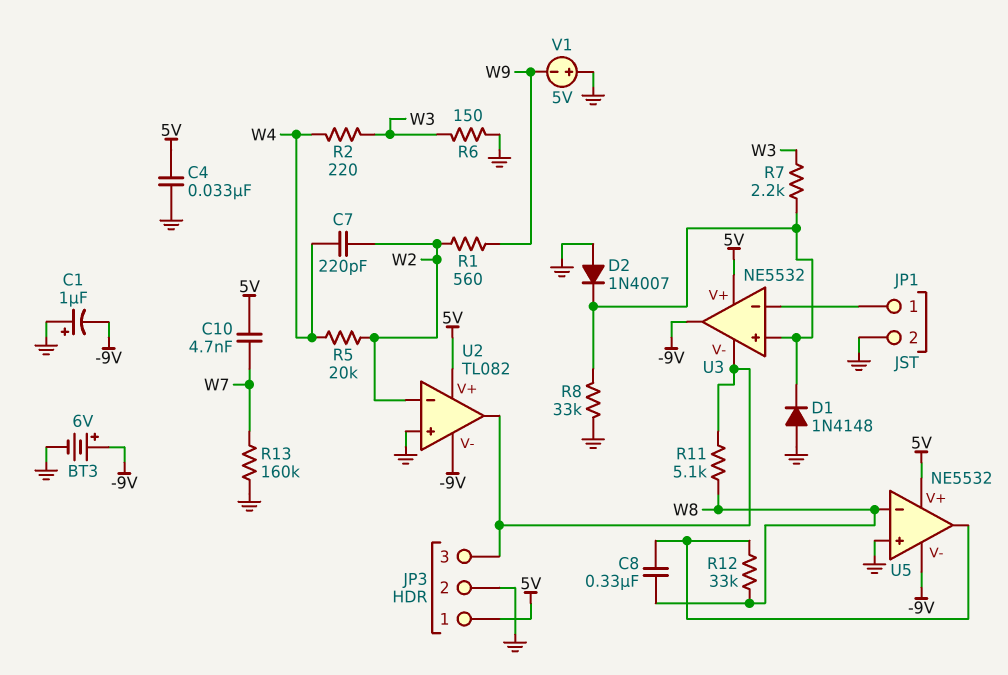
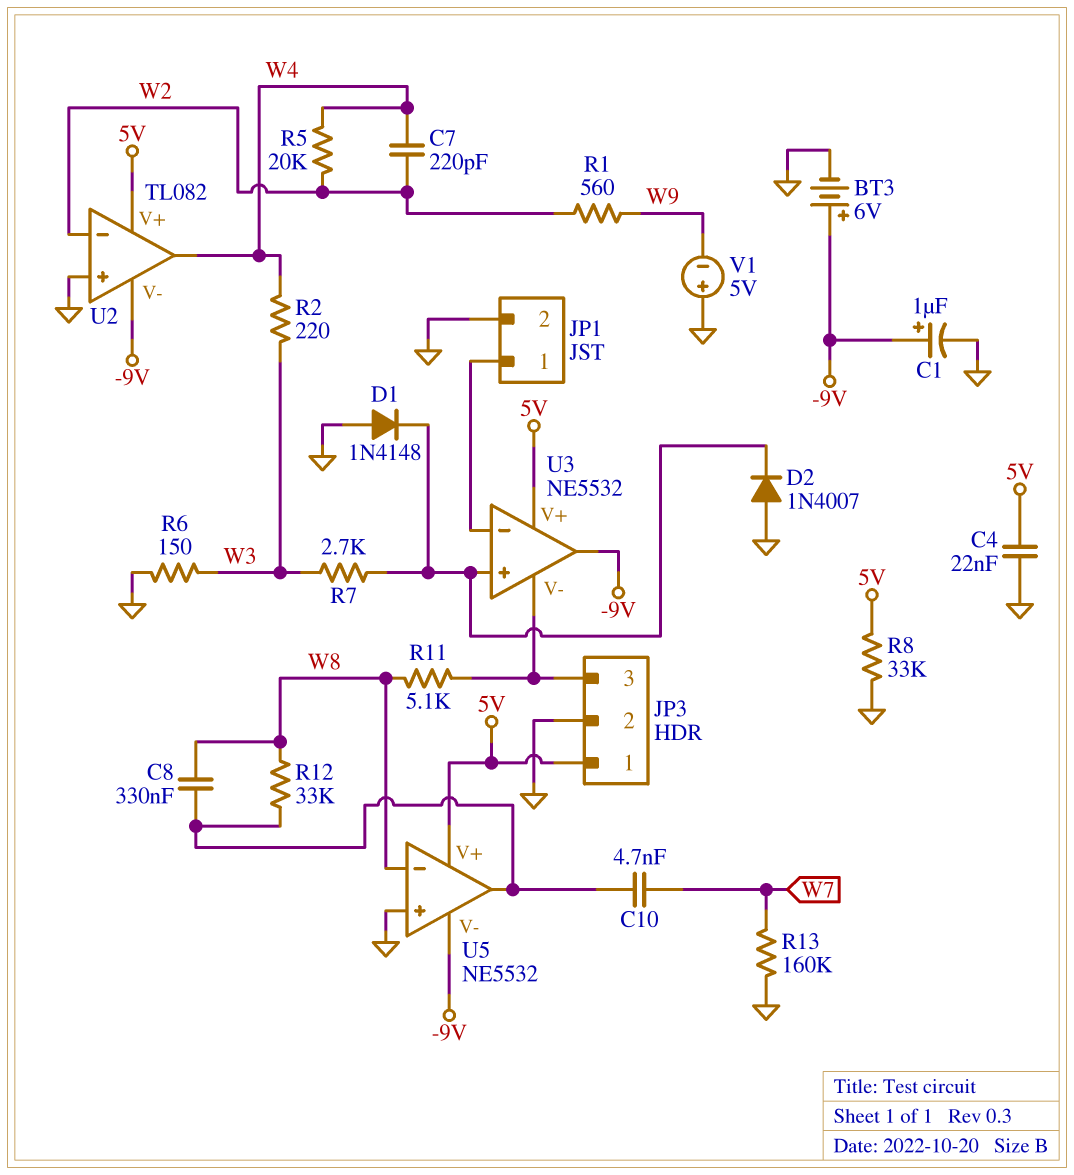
C1: 1uF (plus GND, minus -9V) -> 1uF (plus -9V, minus GND)
C4: 33nF (5V, GND) -> 22nF (5V, GND)
C10: 4.7nF (5V, W7) -> 4.7nF (U5/out, W7)
R7: 2.2k (U3/in+, W3) -> 2.7k (U3/in+, W3)
R8: 33k (GND, U3/in+) -> 33k (5V, GND)
U2 pin out: JP3/3 -> W4

